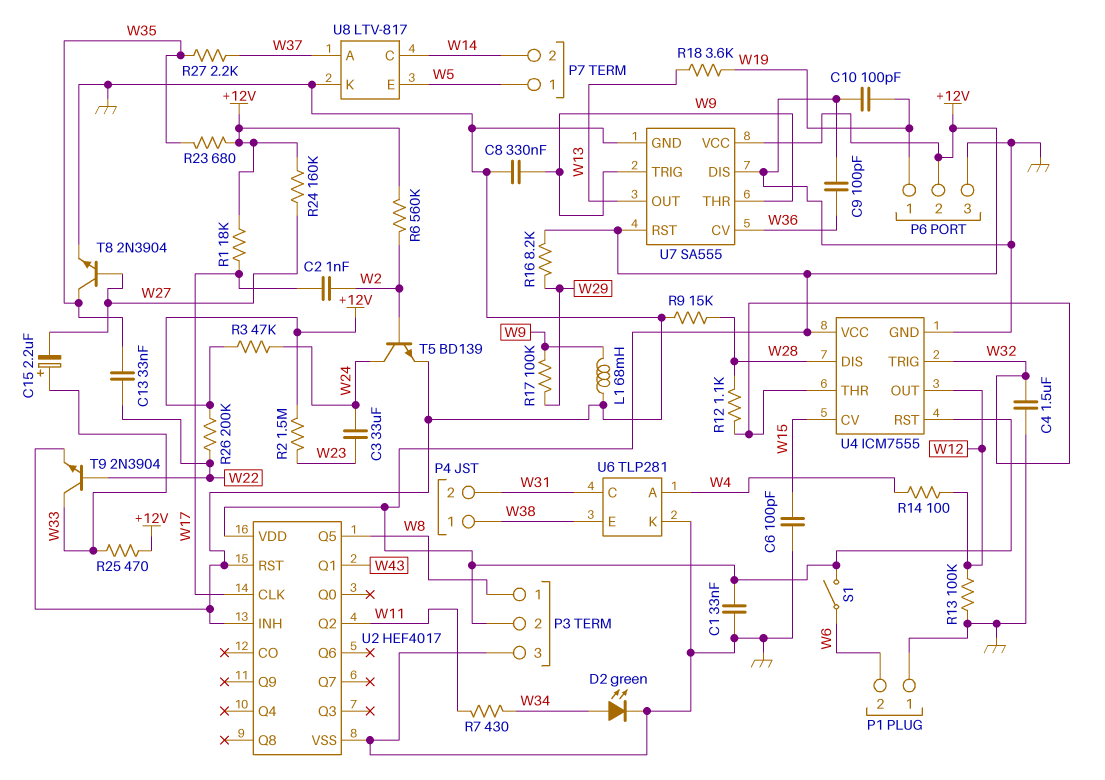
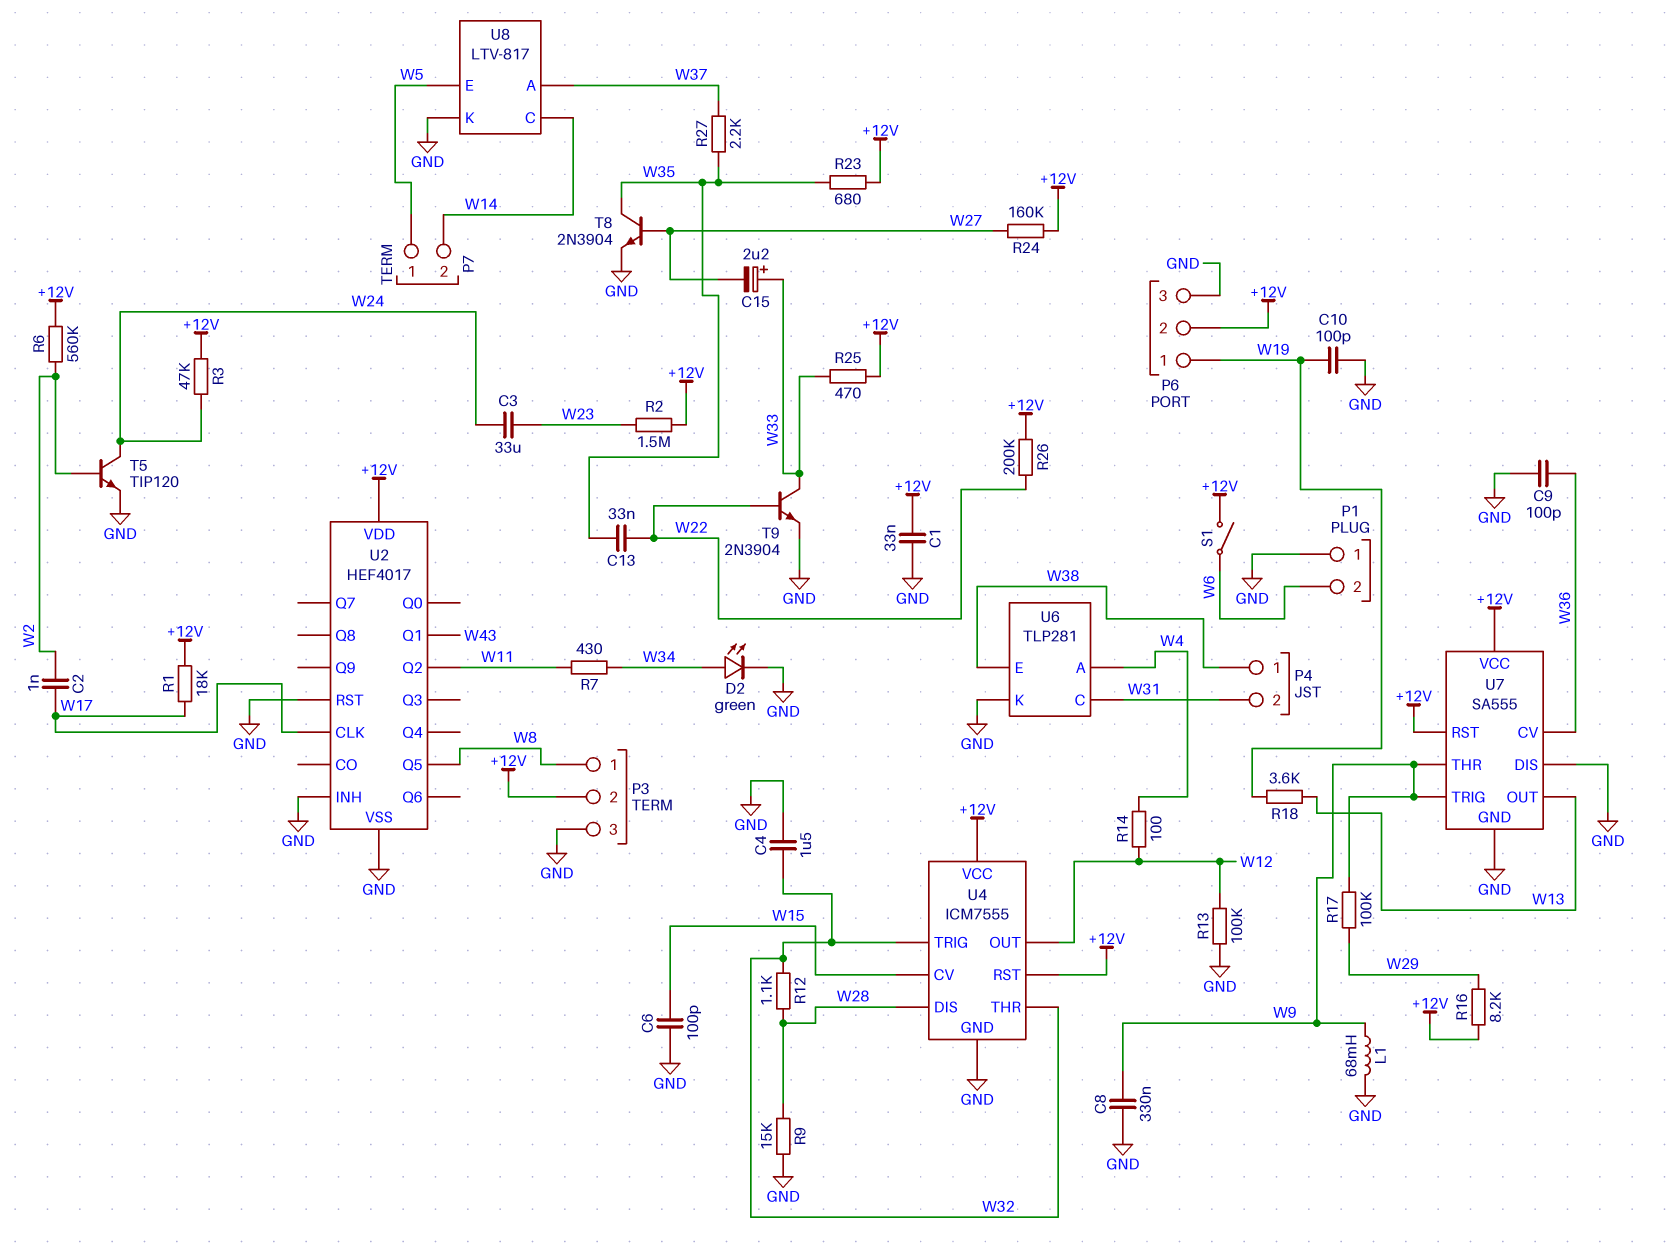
T5: NPN BD139 (B W2, C W24, E GND) -> NPN TIP120 (B W2, C W24, E GND)

